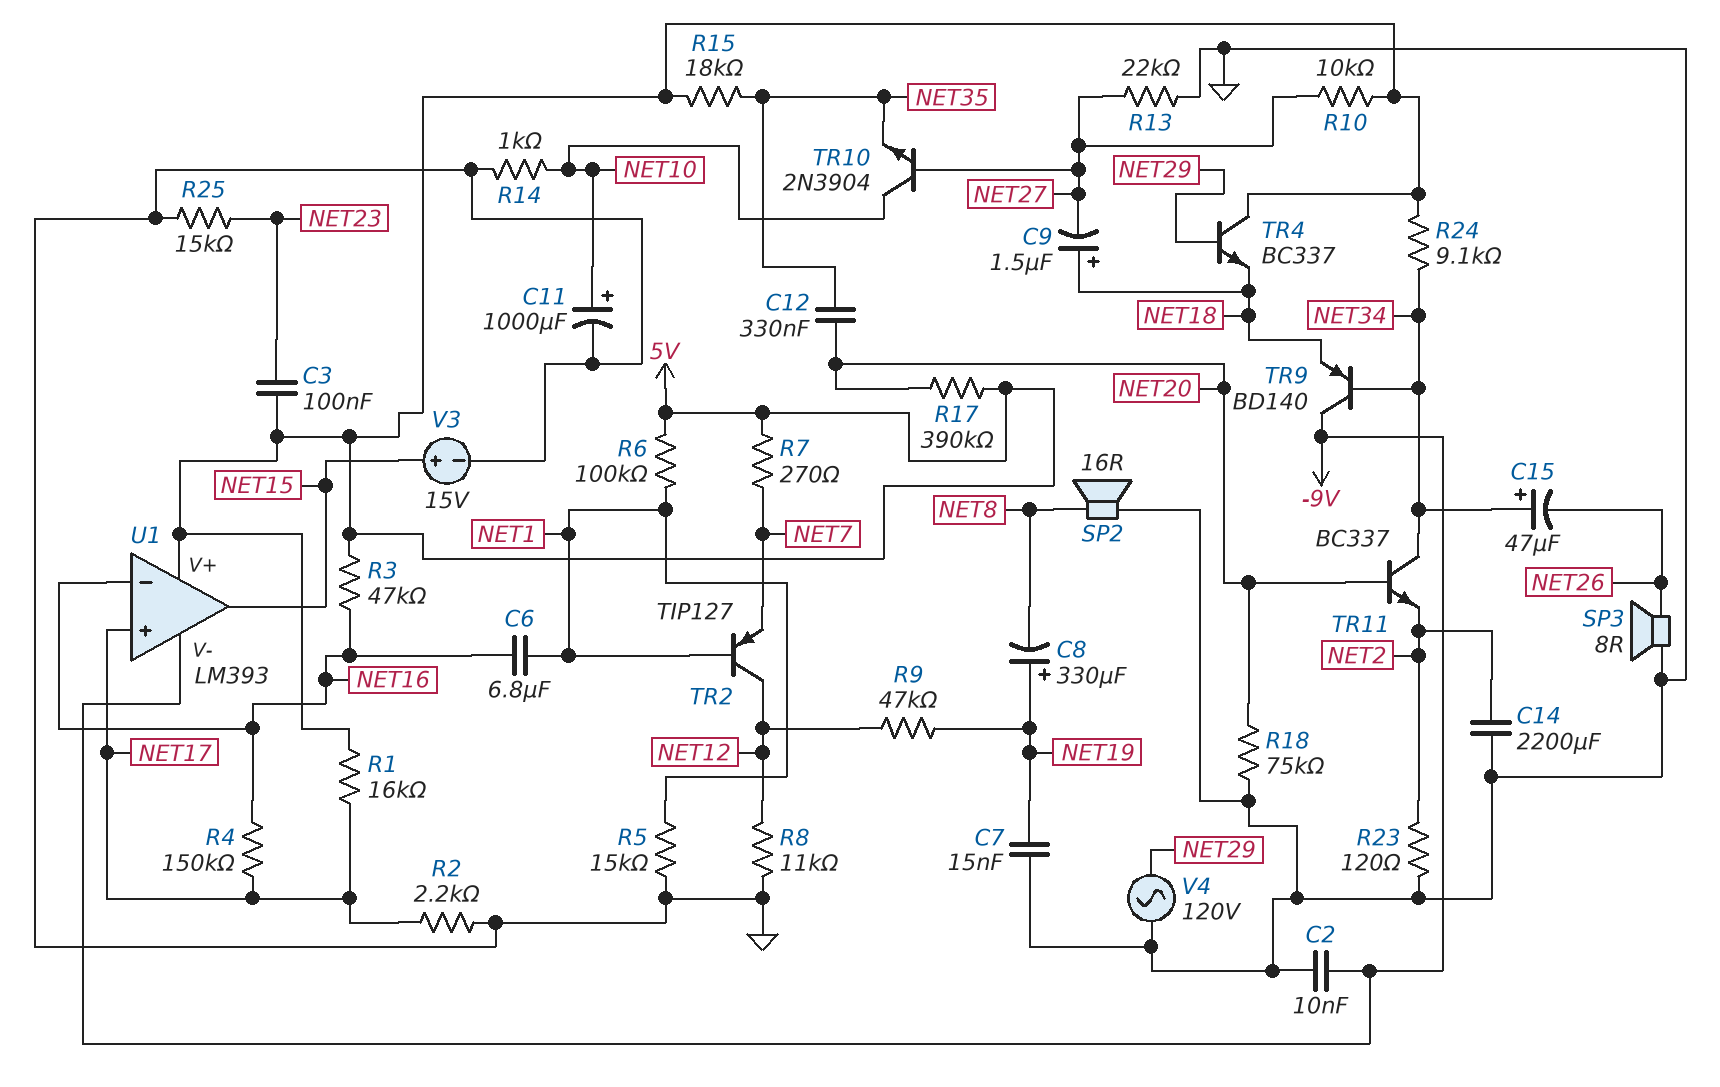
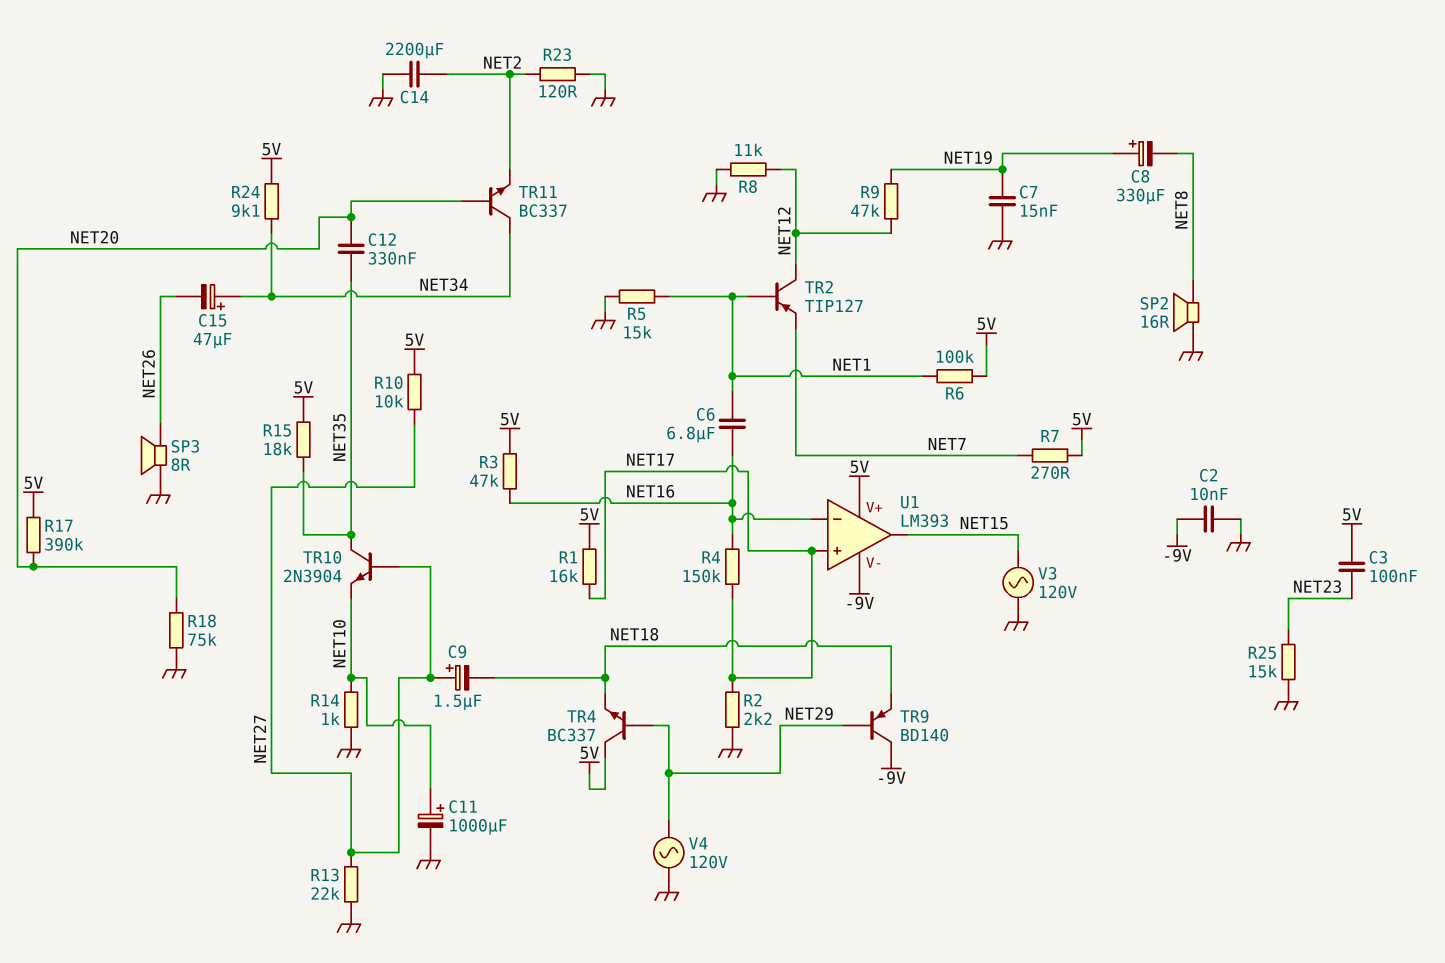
C9: 1.5uF (plus NET18, minus NET27) -> 1.5uF (plus NET27, minus NET18)
TR9: PNP BD140 (B NET34, C -9V, E NET18) -> PNP BD140 (B NET29, C -9V, E NET18)
TR10: NPN 2N3904 (B NET27, C NET10, E NET35) -> NPN 2N3904 (B NET27, C NET35, E NET10)
V3: 15V (plus NET15, minus GND) -> AC 120V (GND, NET15)

